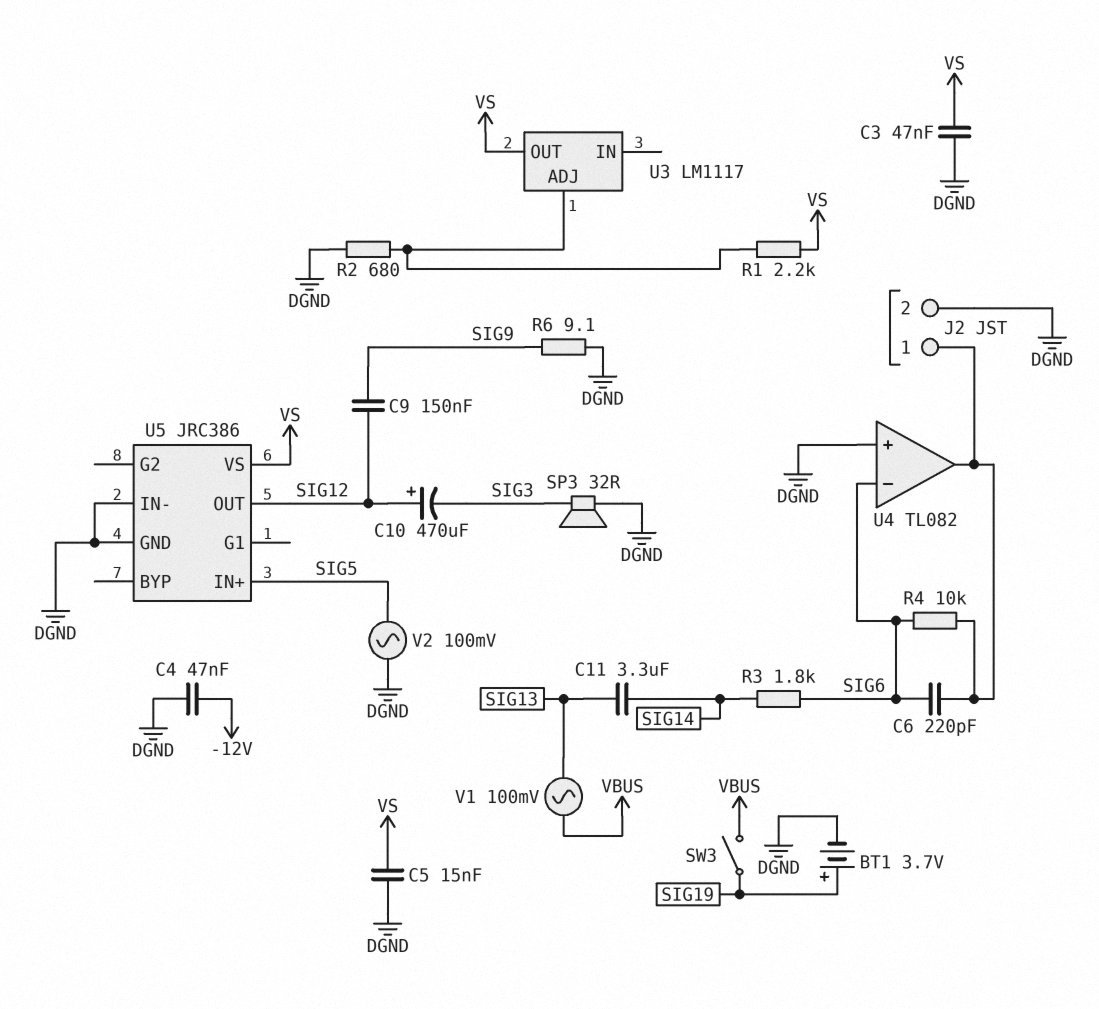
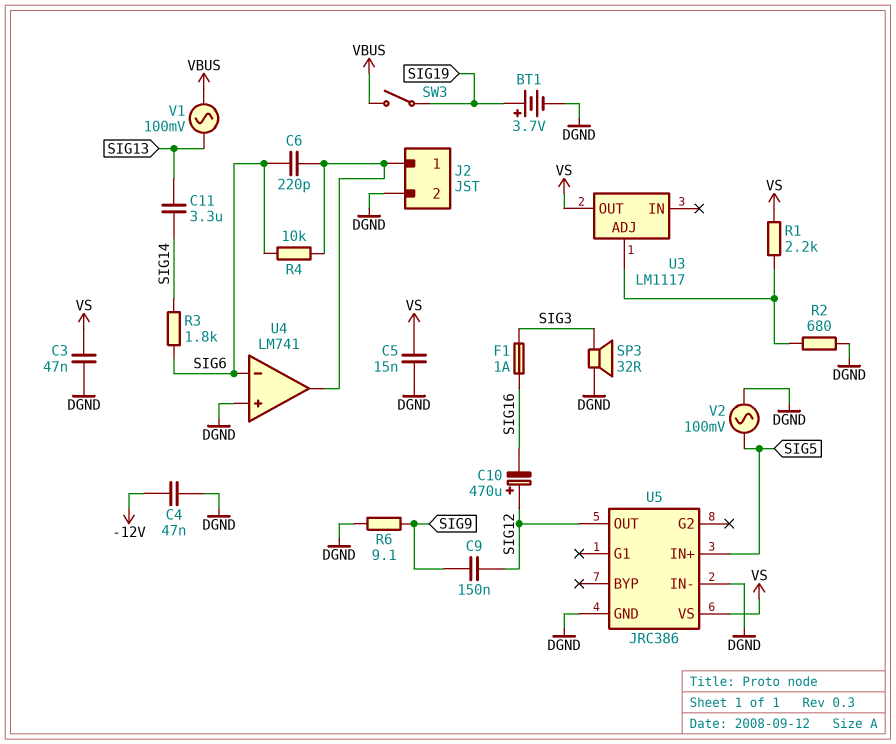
C10: 470uF (plus SIG12, minus SIG3) -> 470uF (plus SIG12, minus SIG16)
F1: none -> 1A (SIG3, SIG16)
U4: TL082 -> LM741

